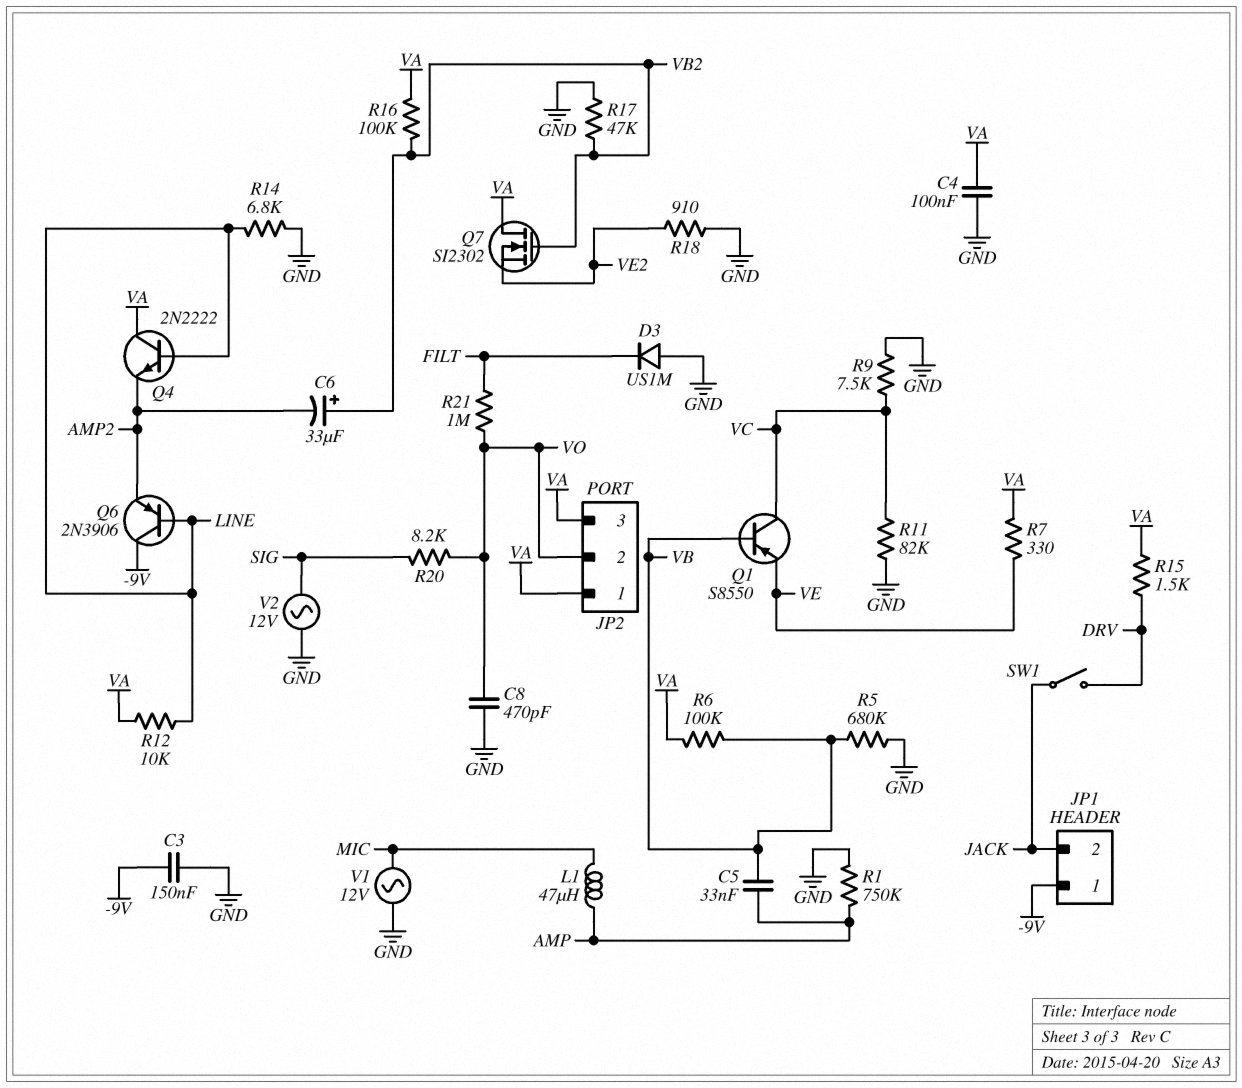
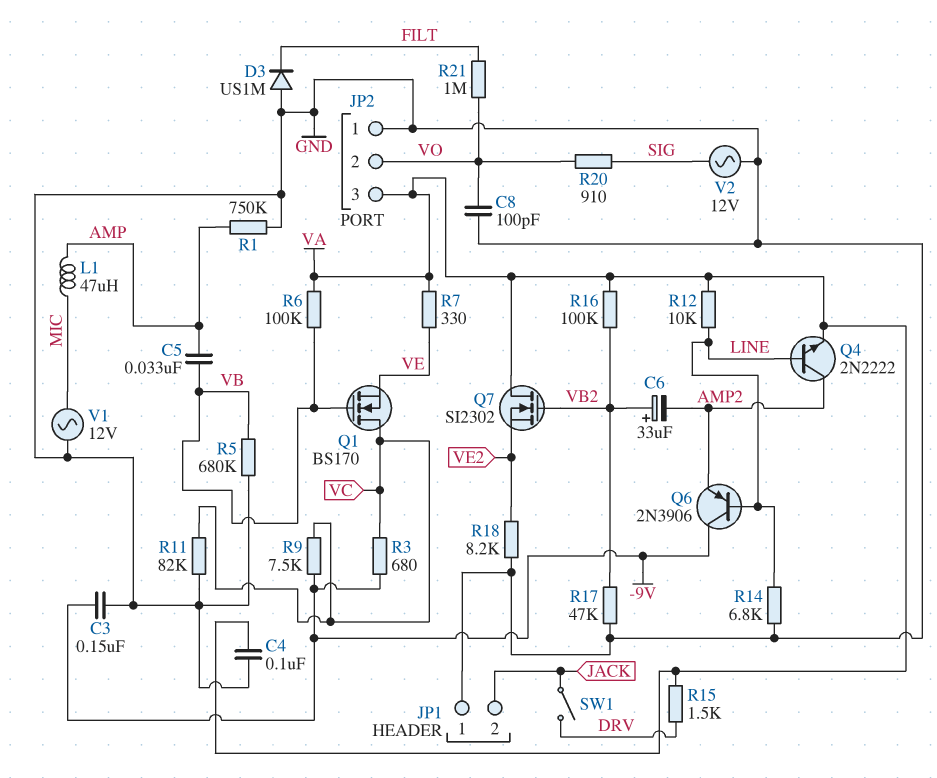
C8: 470pF (GND, VO) -> 100pF (GND, VO)
JP1 pin 1: -9V -> GND
JP2 pin 1: VA -> GND
Q1: PNP S8550 (B VB, C VC, E VE) -> NMOS BS170 (G VB, D VC, S VE)
Q4: NPN 2N2222 (B LINE, C VA, E AMP2) -> NPN 2N2222 (B LINE, C AMP2, E VA)
R3: none -> 680 (-9V, VC)
R9: 7.5k (GND, VC) -> 7.5k (-9V, VC)
R18: 910 (GND, VE2) -> 8.2k (GND, VE2)
R20: 8.2k (SIG, VO) -> 910 (SIG, VO)

